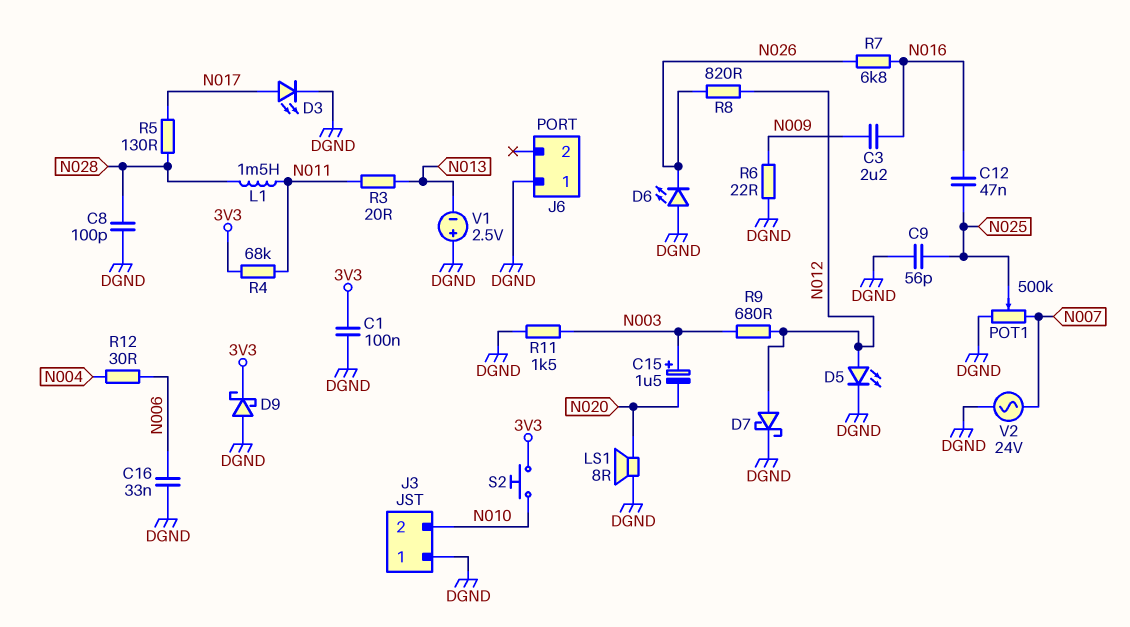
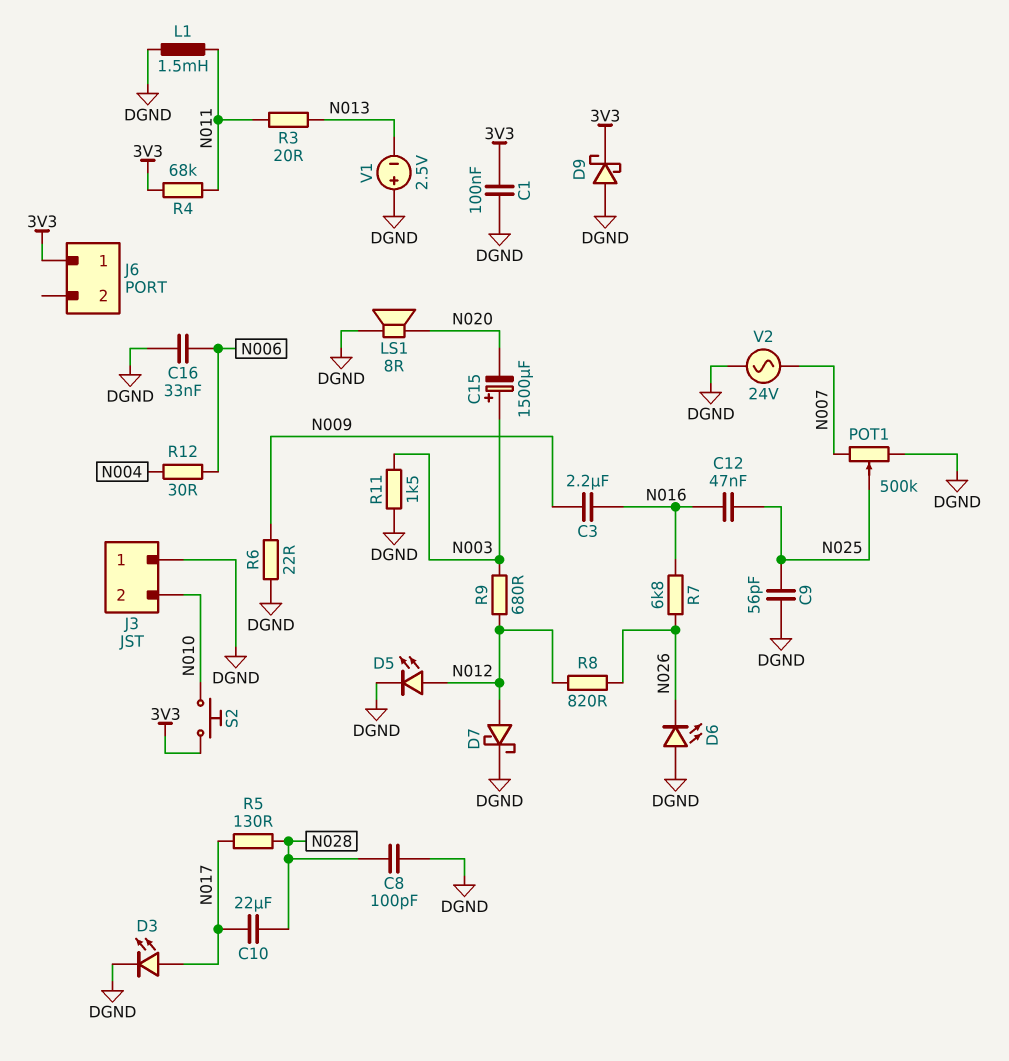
C10: none -> 22uF (N017, N028)
C15: 1.5uF (plus N003, minus N020) -> 1500uF (plus N003, minus N020)
J6 pin 1: DGND -> 3V3
L1: 1.5mH (N011, N028) -> 1.5mH (DGND, N011)

